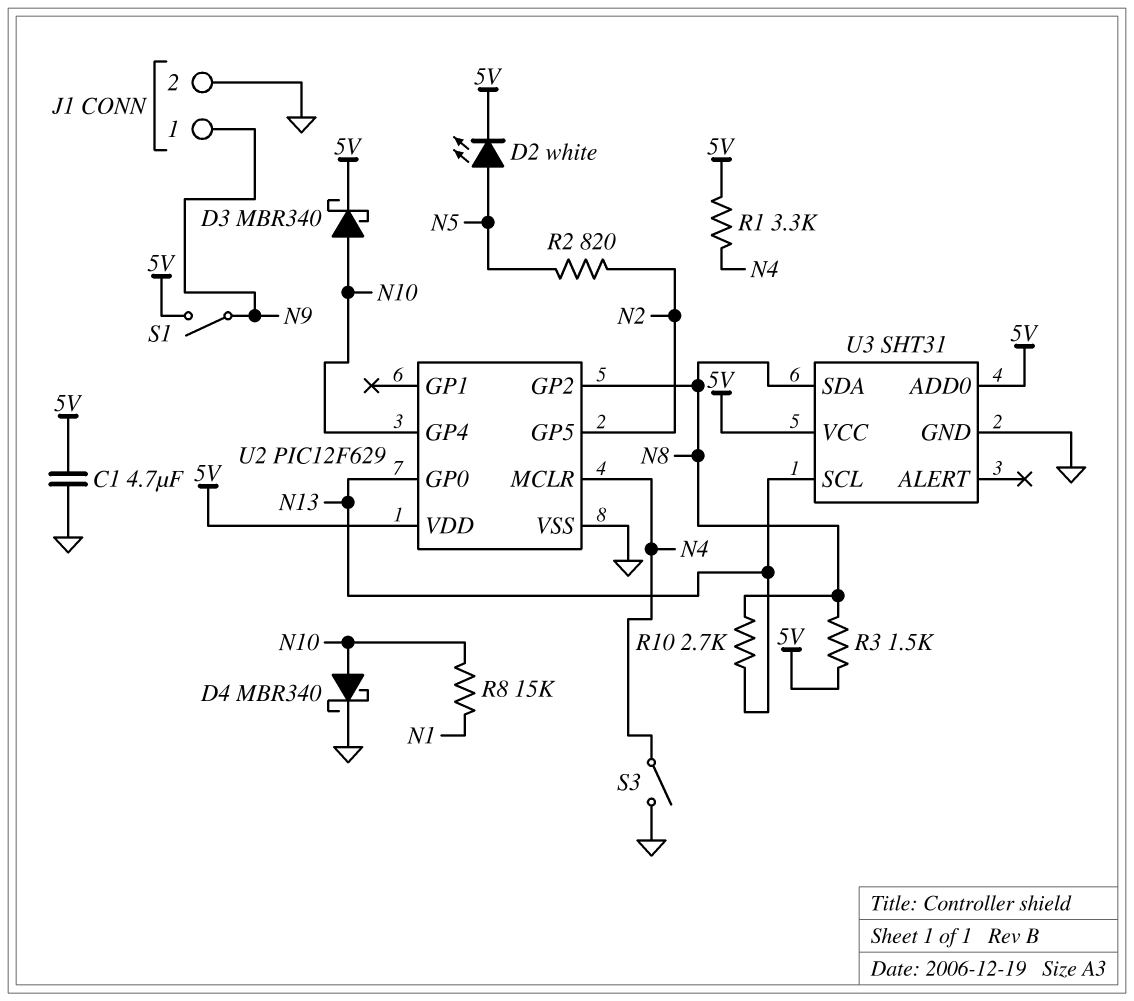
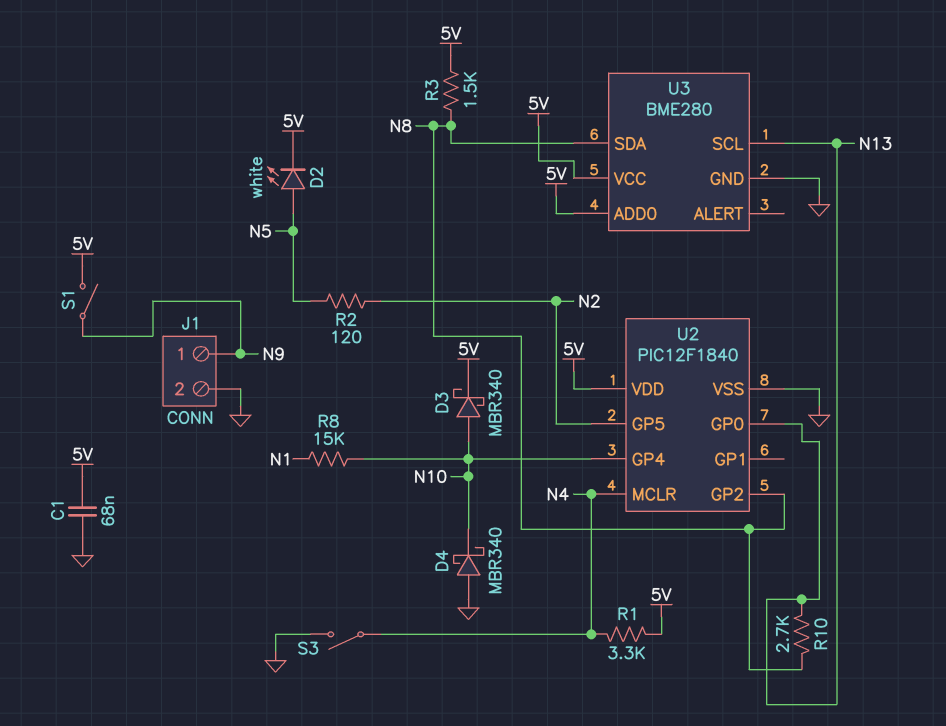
C1: 4.7uF (5V, GND) -> 68nF (5V, GND)
D4: schottky MBR340 (A N10, K GND) -> schottky MBR340 (A GND, K N10)
R2: 820 (N2, N5) -> 120 (N2, N5)
U2: PIC12F629 -> PIC12F1840
U3: SHT31 -> BME280

